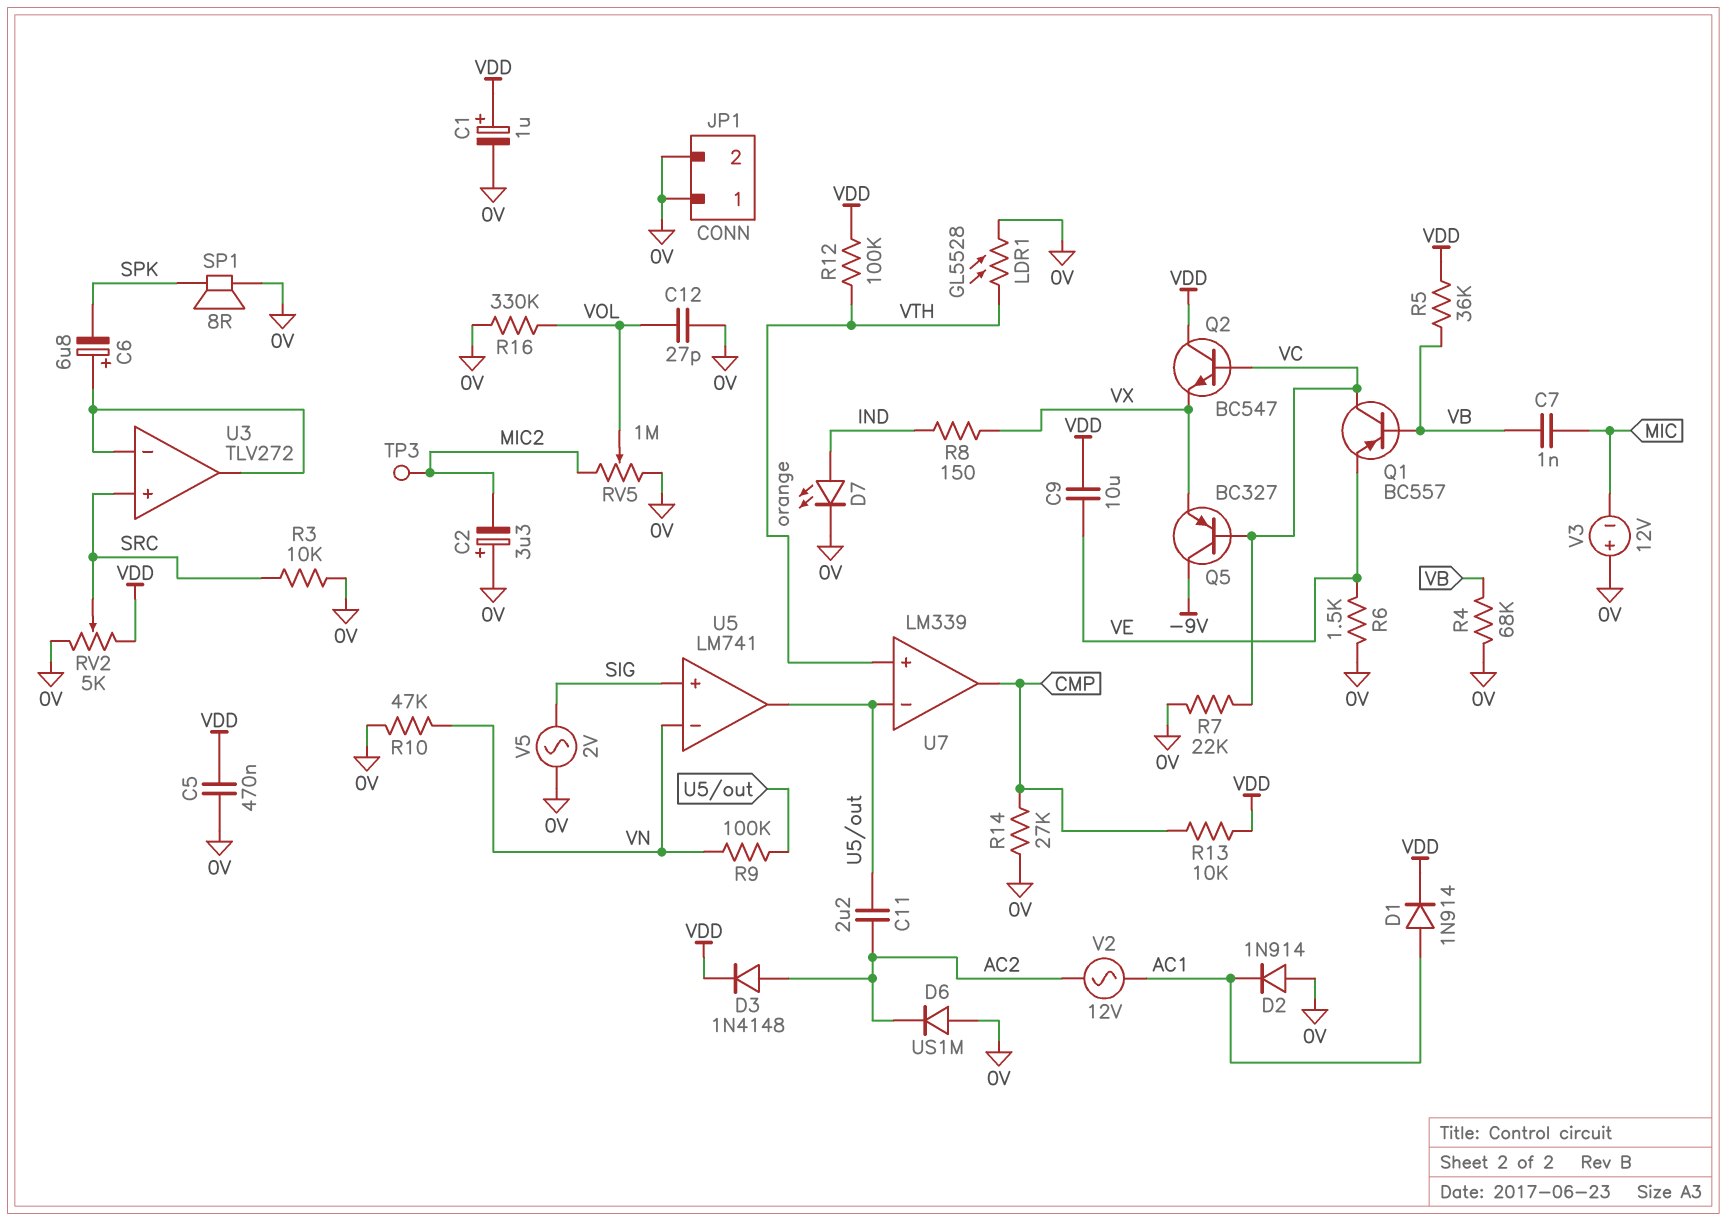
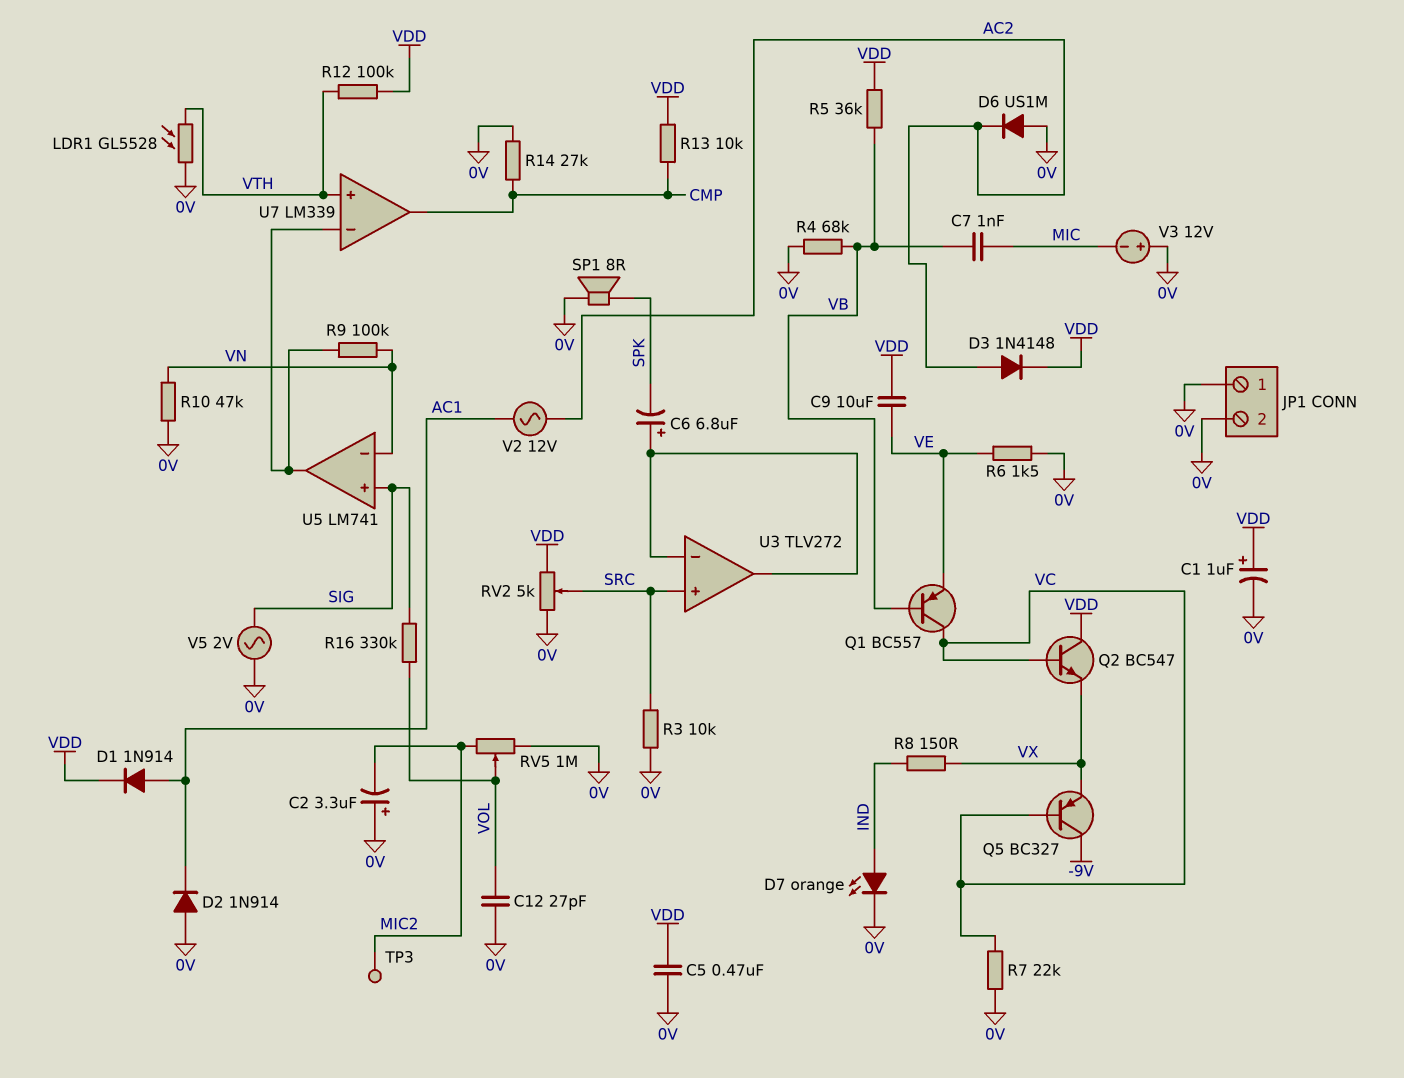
C11: 2.2uF (AC2, U5/out) -> none
R16: 330k (0V, VOL) -> 330k (SIG, VOL)

